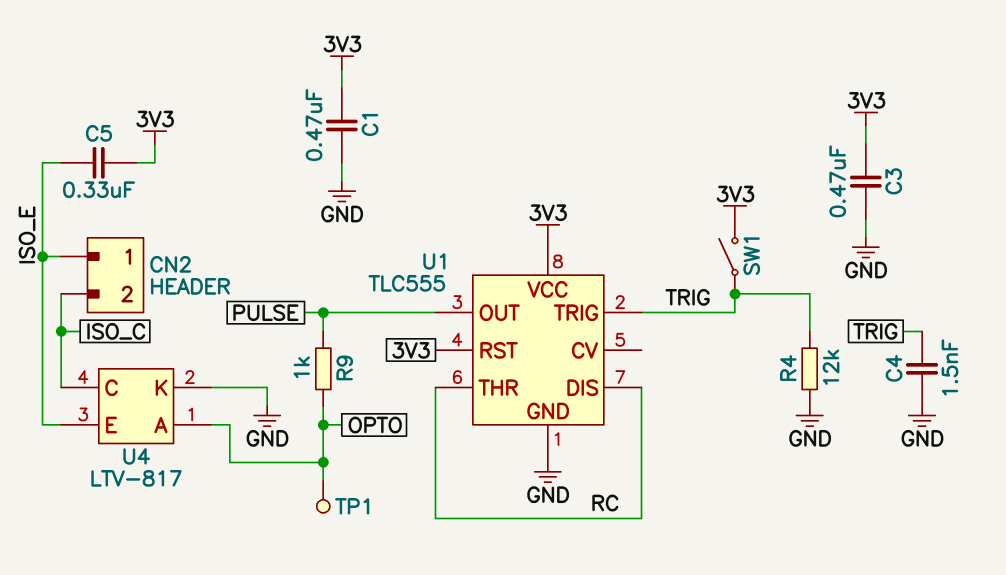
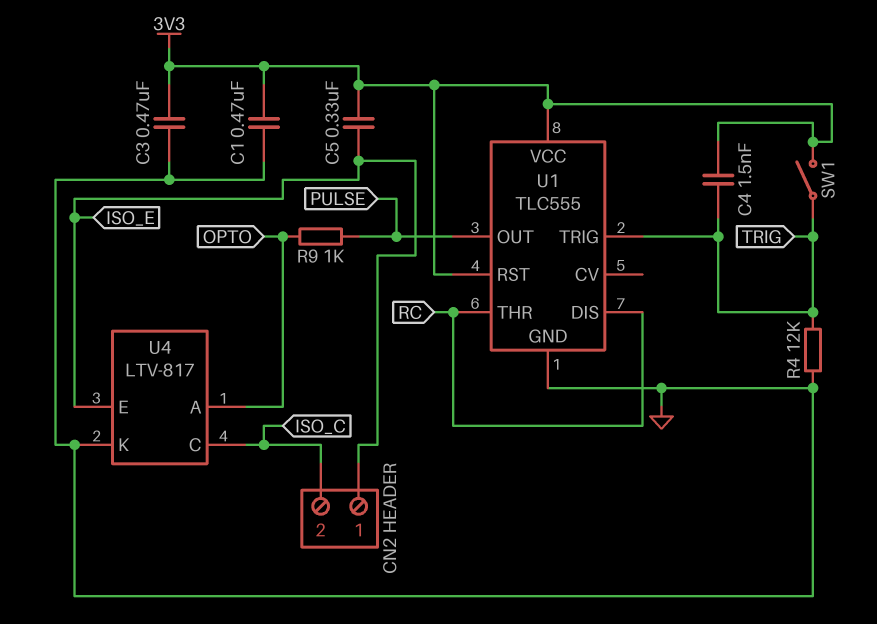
C4: 1.5nF (GND, TRIG) -> 1.5nF (3V3, TRIG)
TP1: test point (OPTO) -> none

